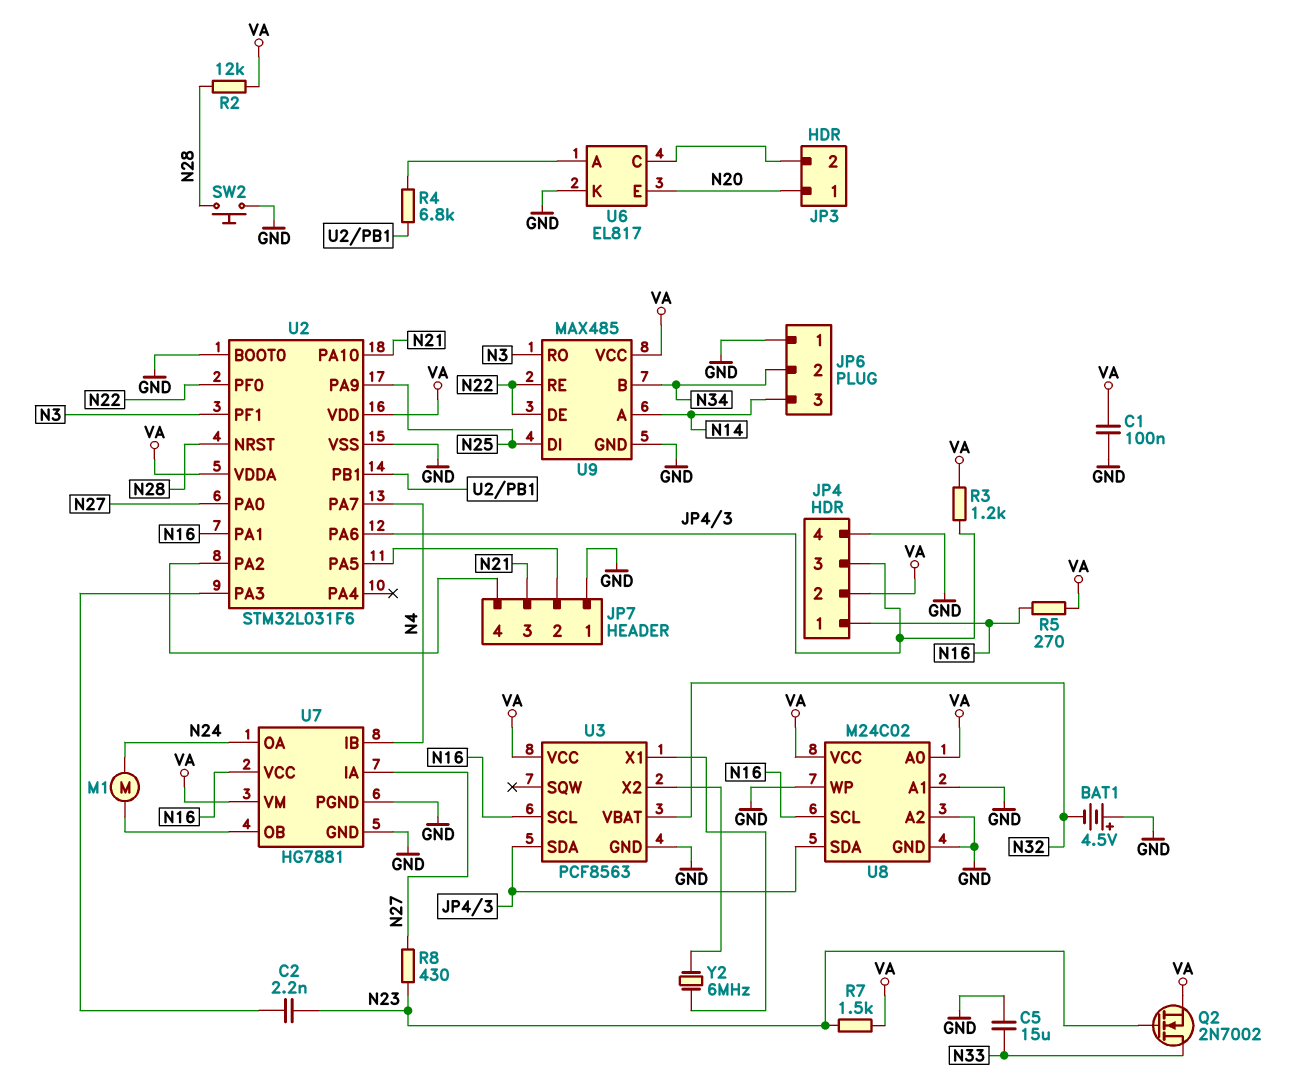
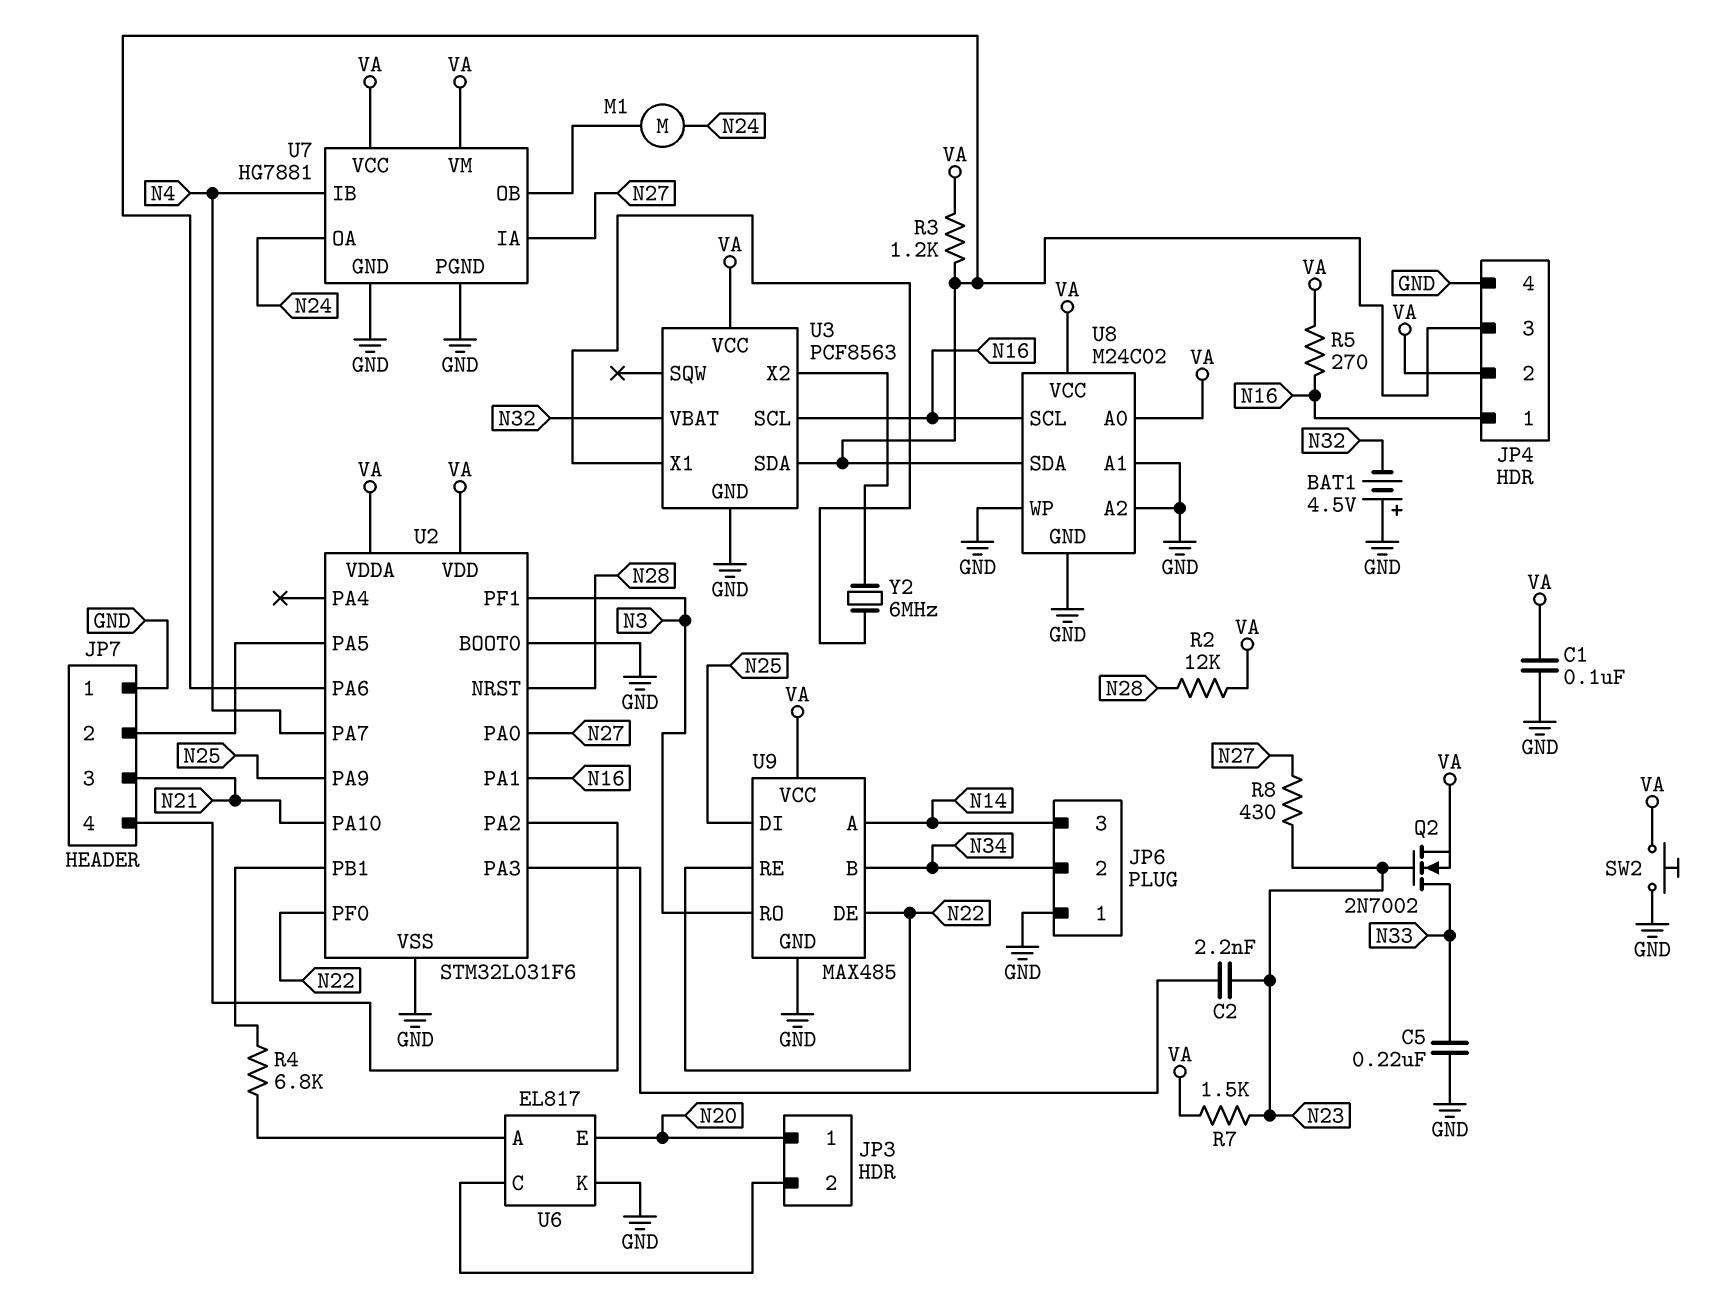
C5: 15uF (GND, N33) -> 220nF (GND, N33)
SW2: button (GND, N28) -> button (GND, VA)
U7 pin VCC: N16 -> VA

